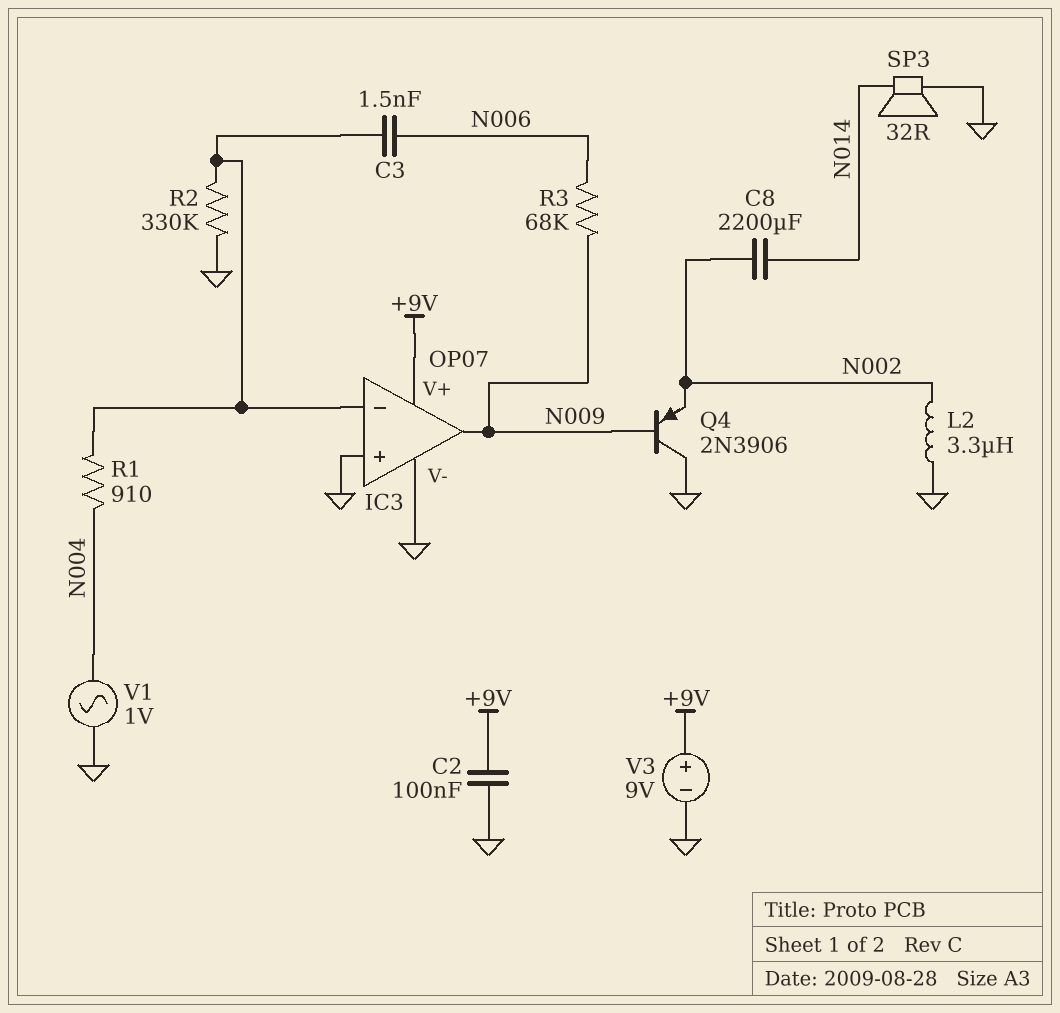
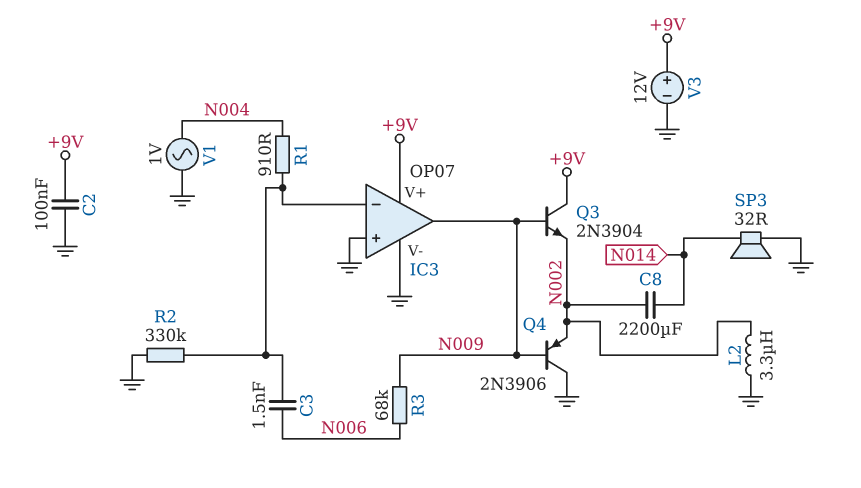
Q3: none -> NPN 2N3904 (B N009, C +9V, E N002)
V3: 9V (plus +9V, minus GND) -> 12V (plus +9V, minus GND)

